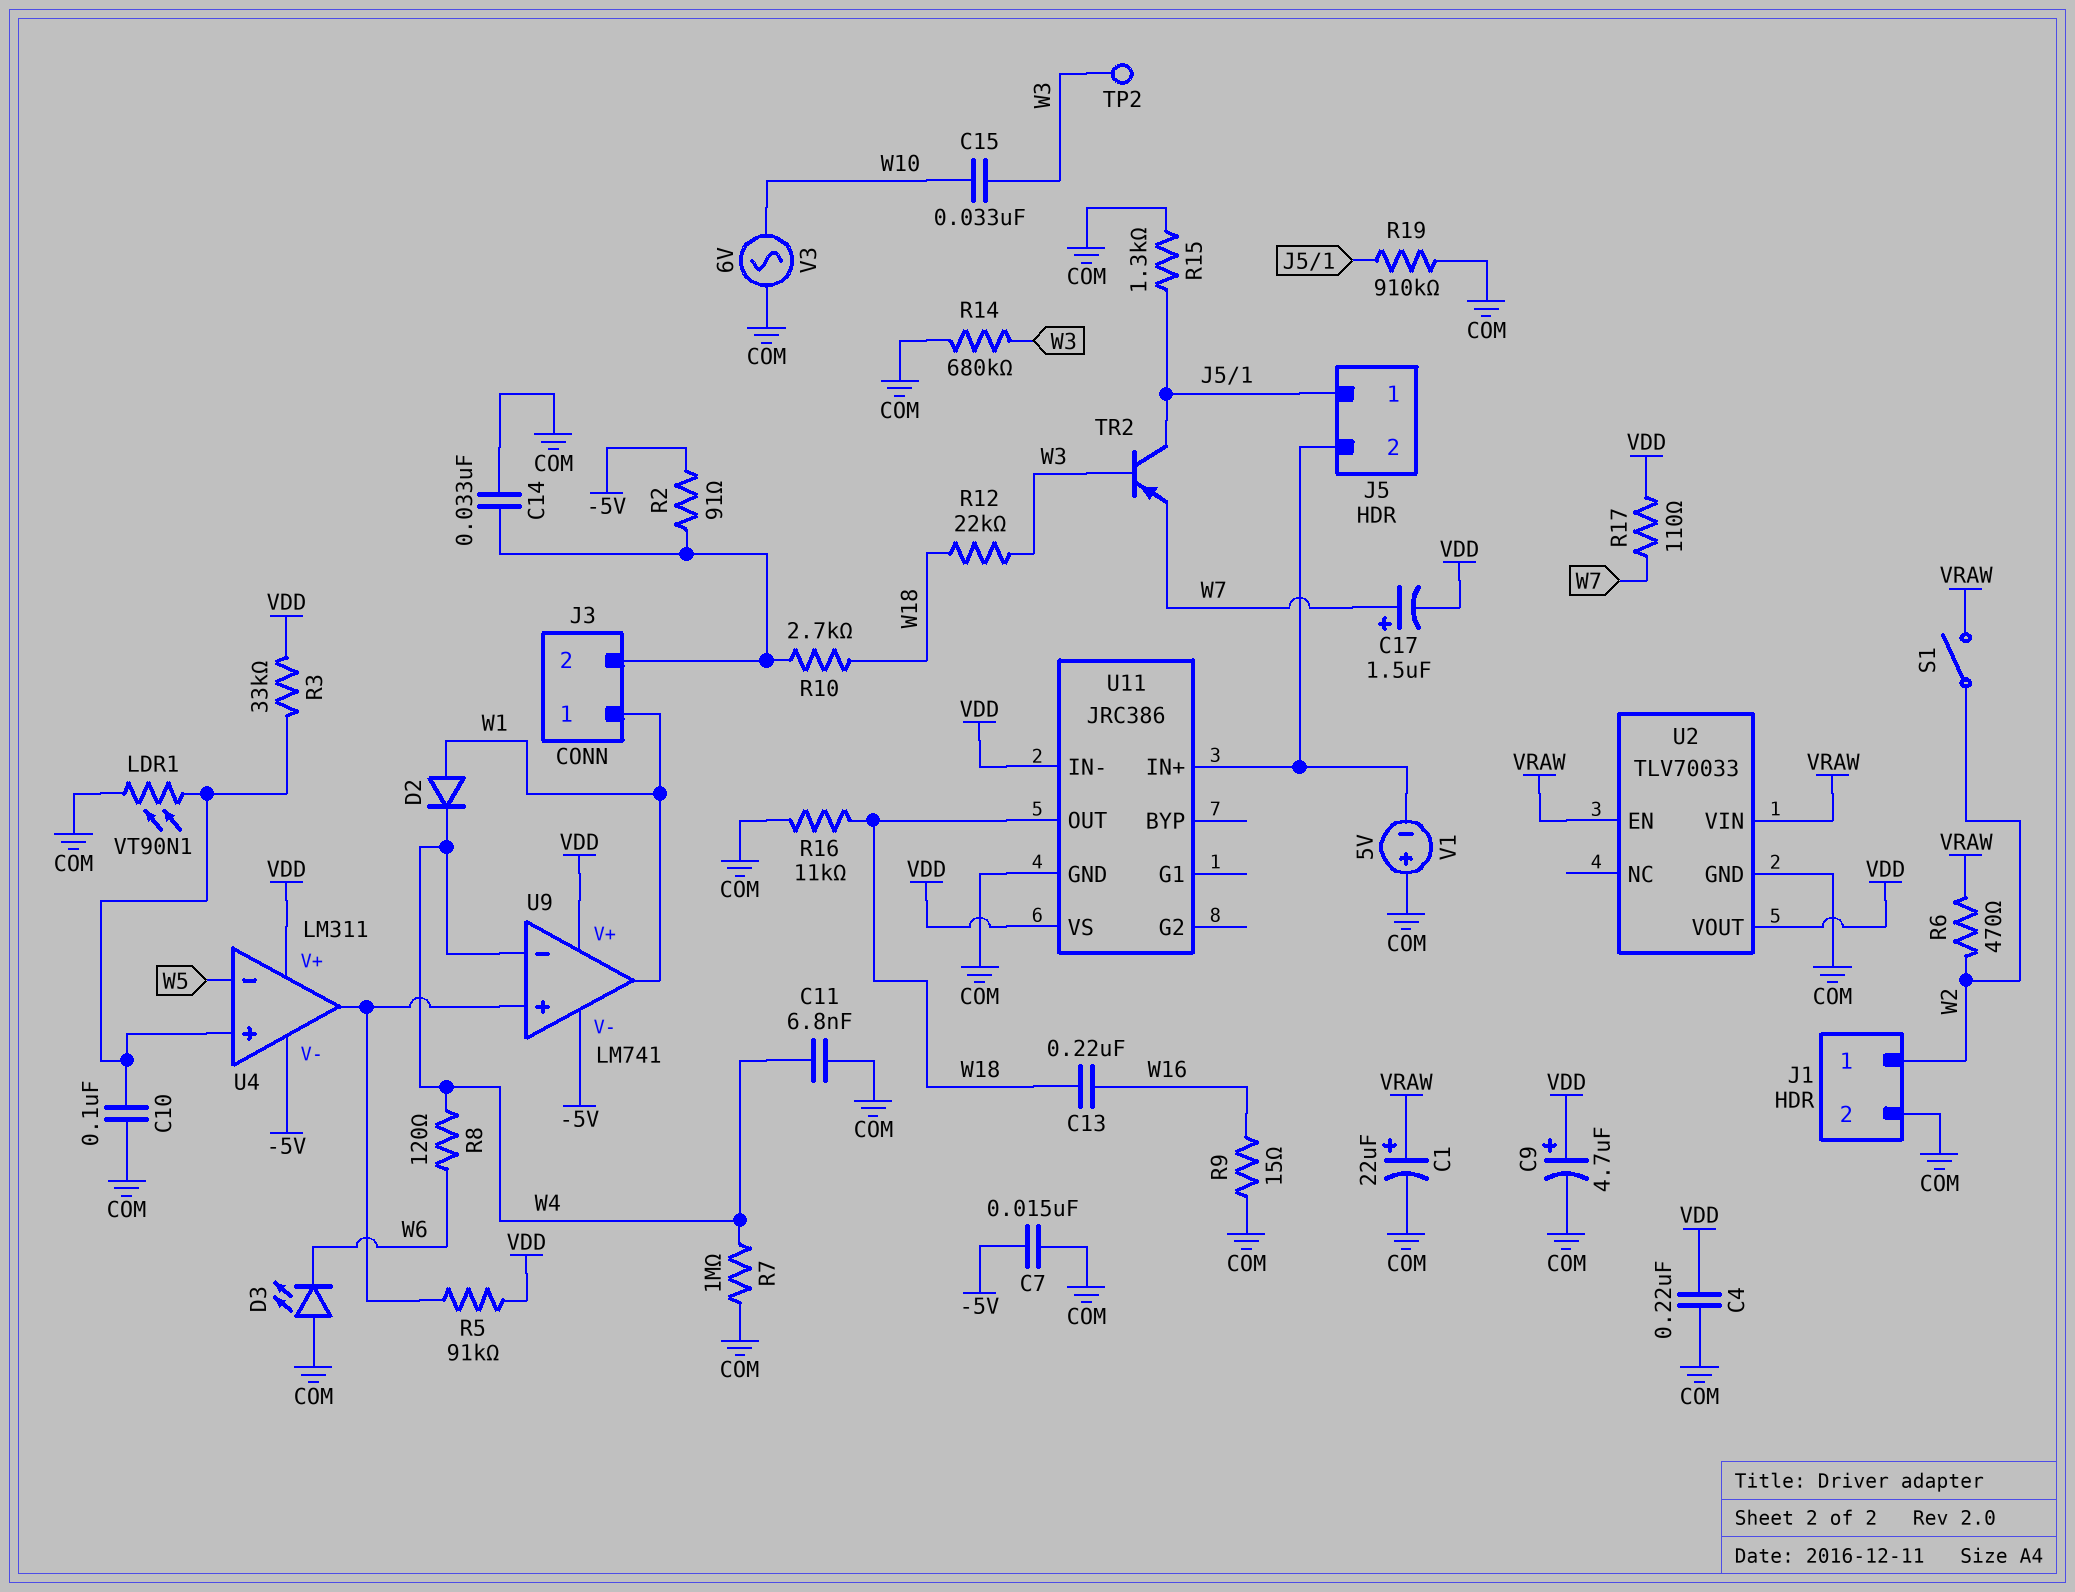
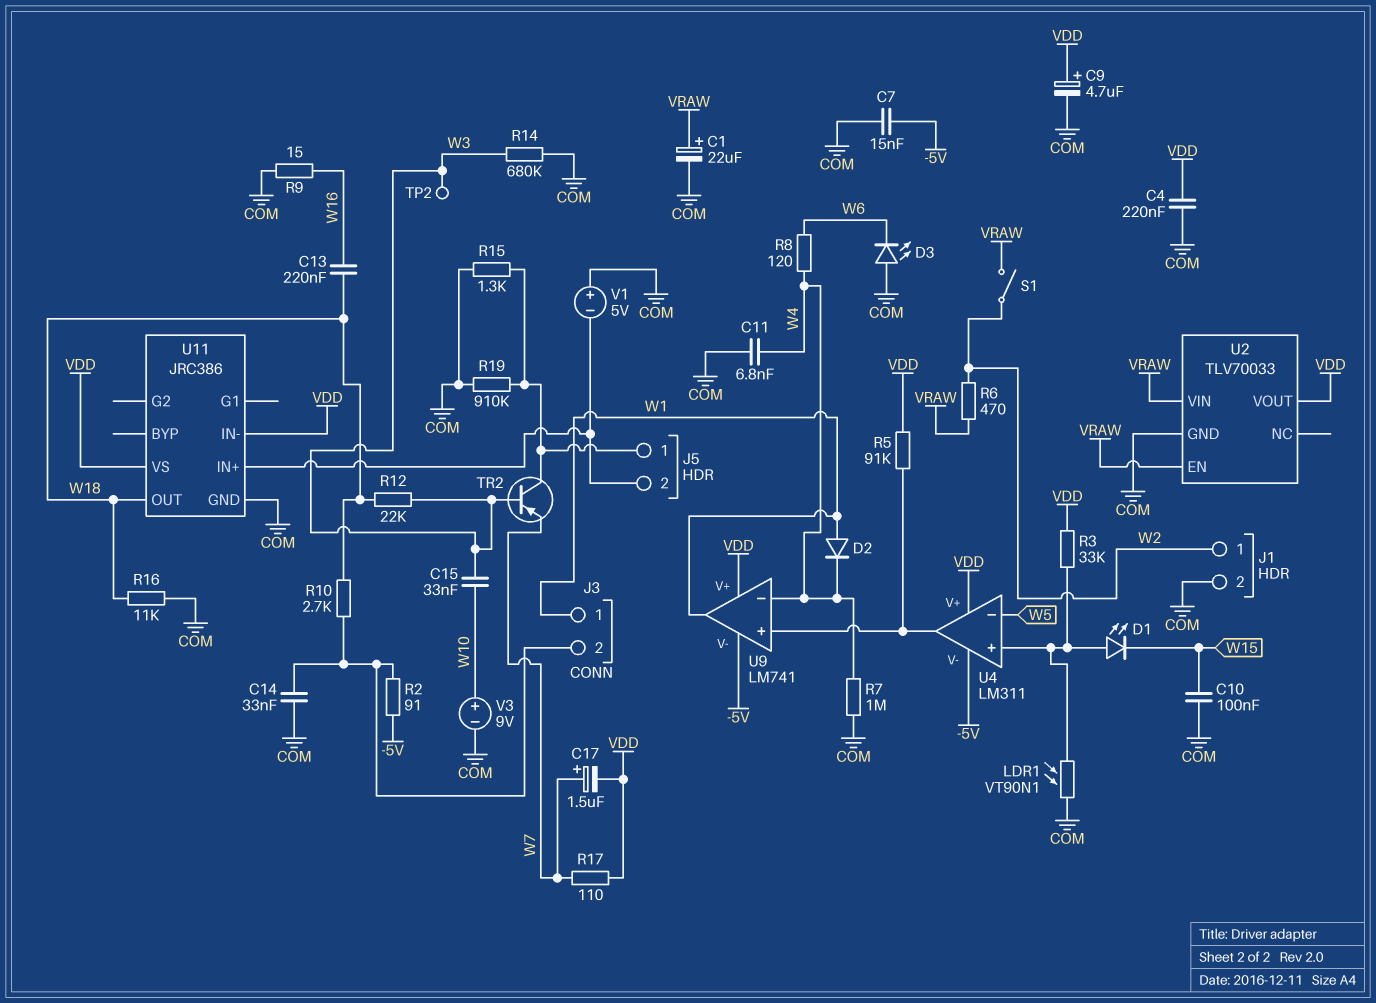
C10: 100nF (COM, U4/in+) -> 100nF (COM, W15)
D1: none -> LED (A U4/in+, K W15)
V3: AC 6V (COM, W10) -> 9V (plus W10, minus COM)

